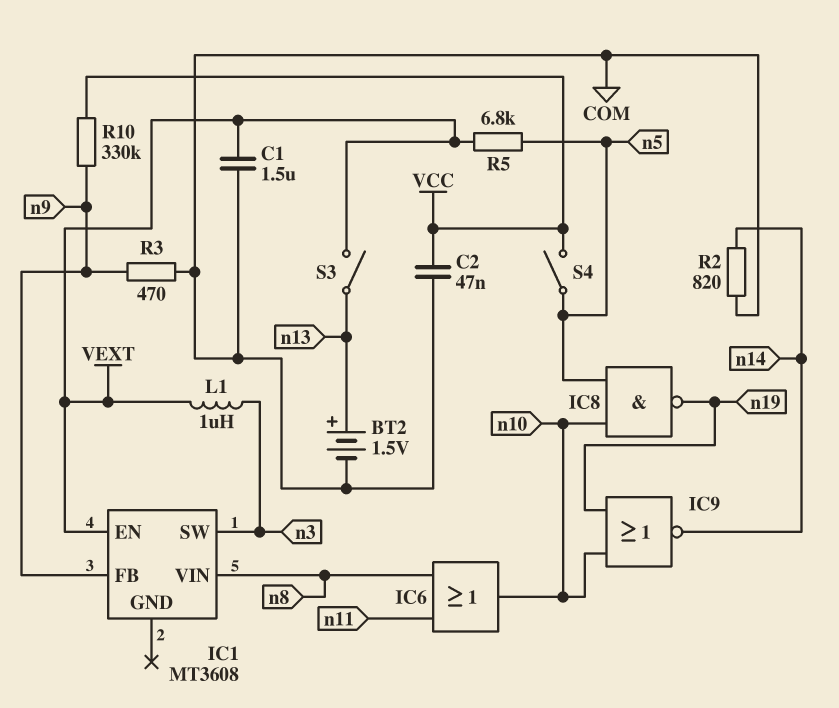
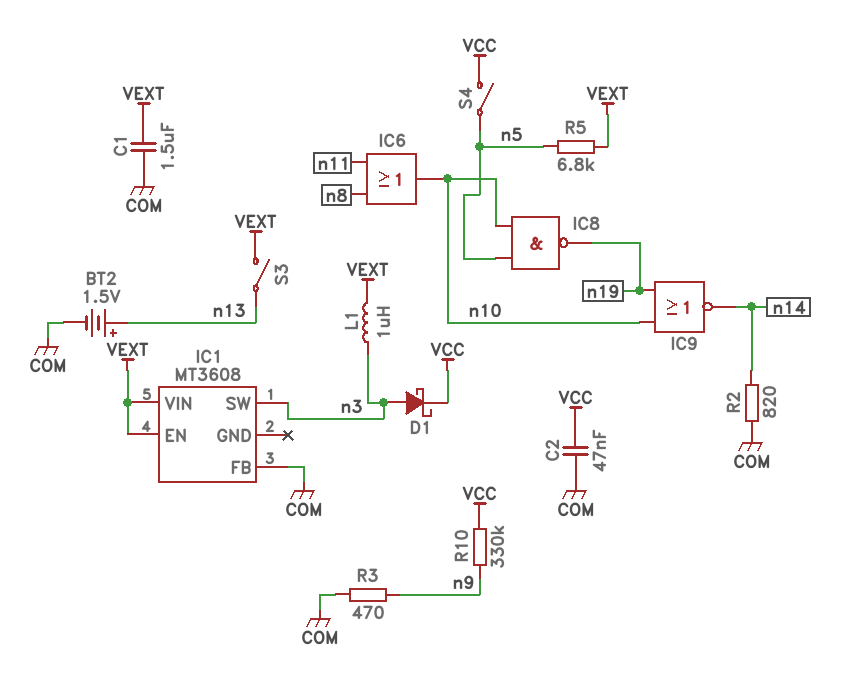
D1: none -> schottky (A n3, K VCC)
IC1 pin FB: n9 -> COM
IC1 pin VIN: n8 -> VEXT

